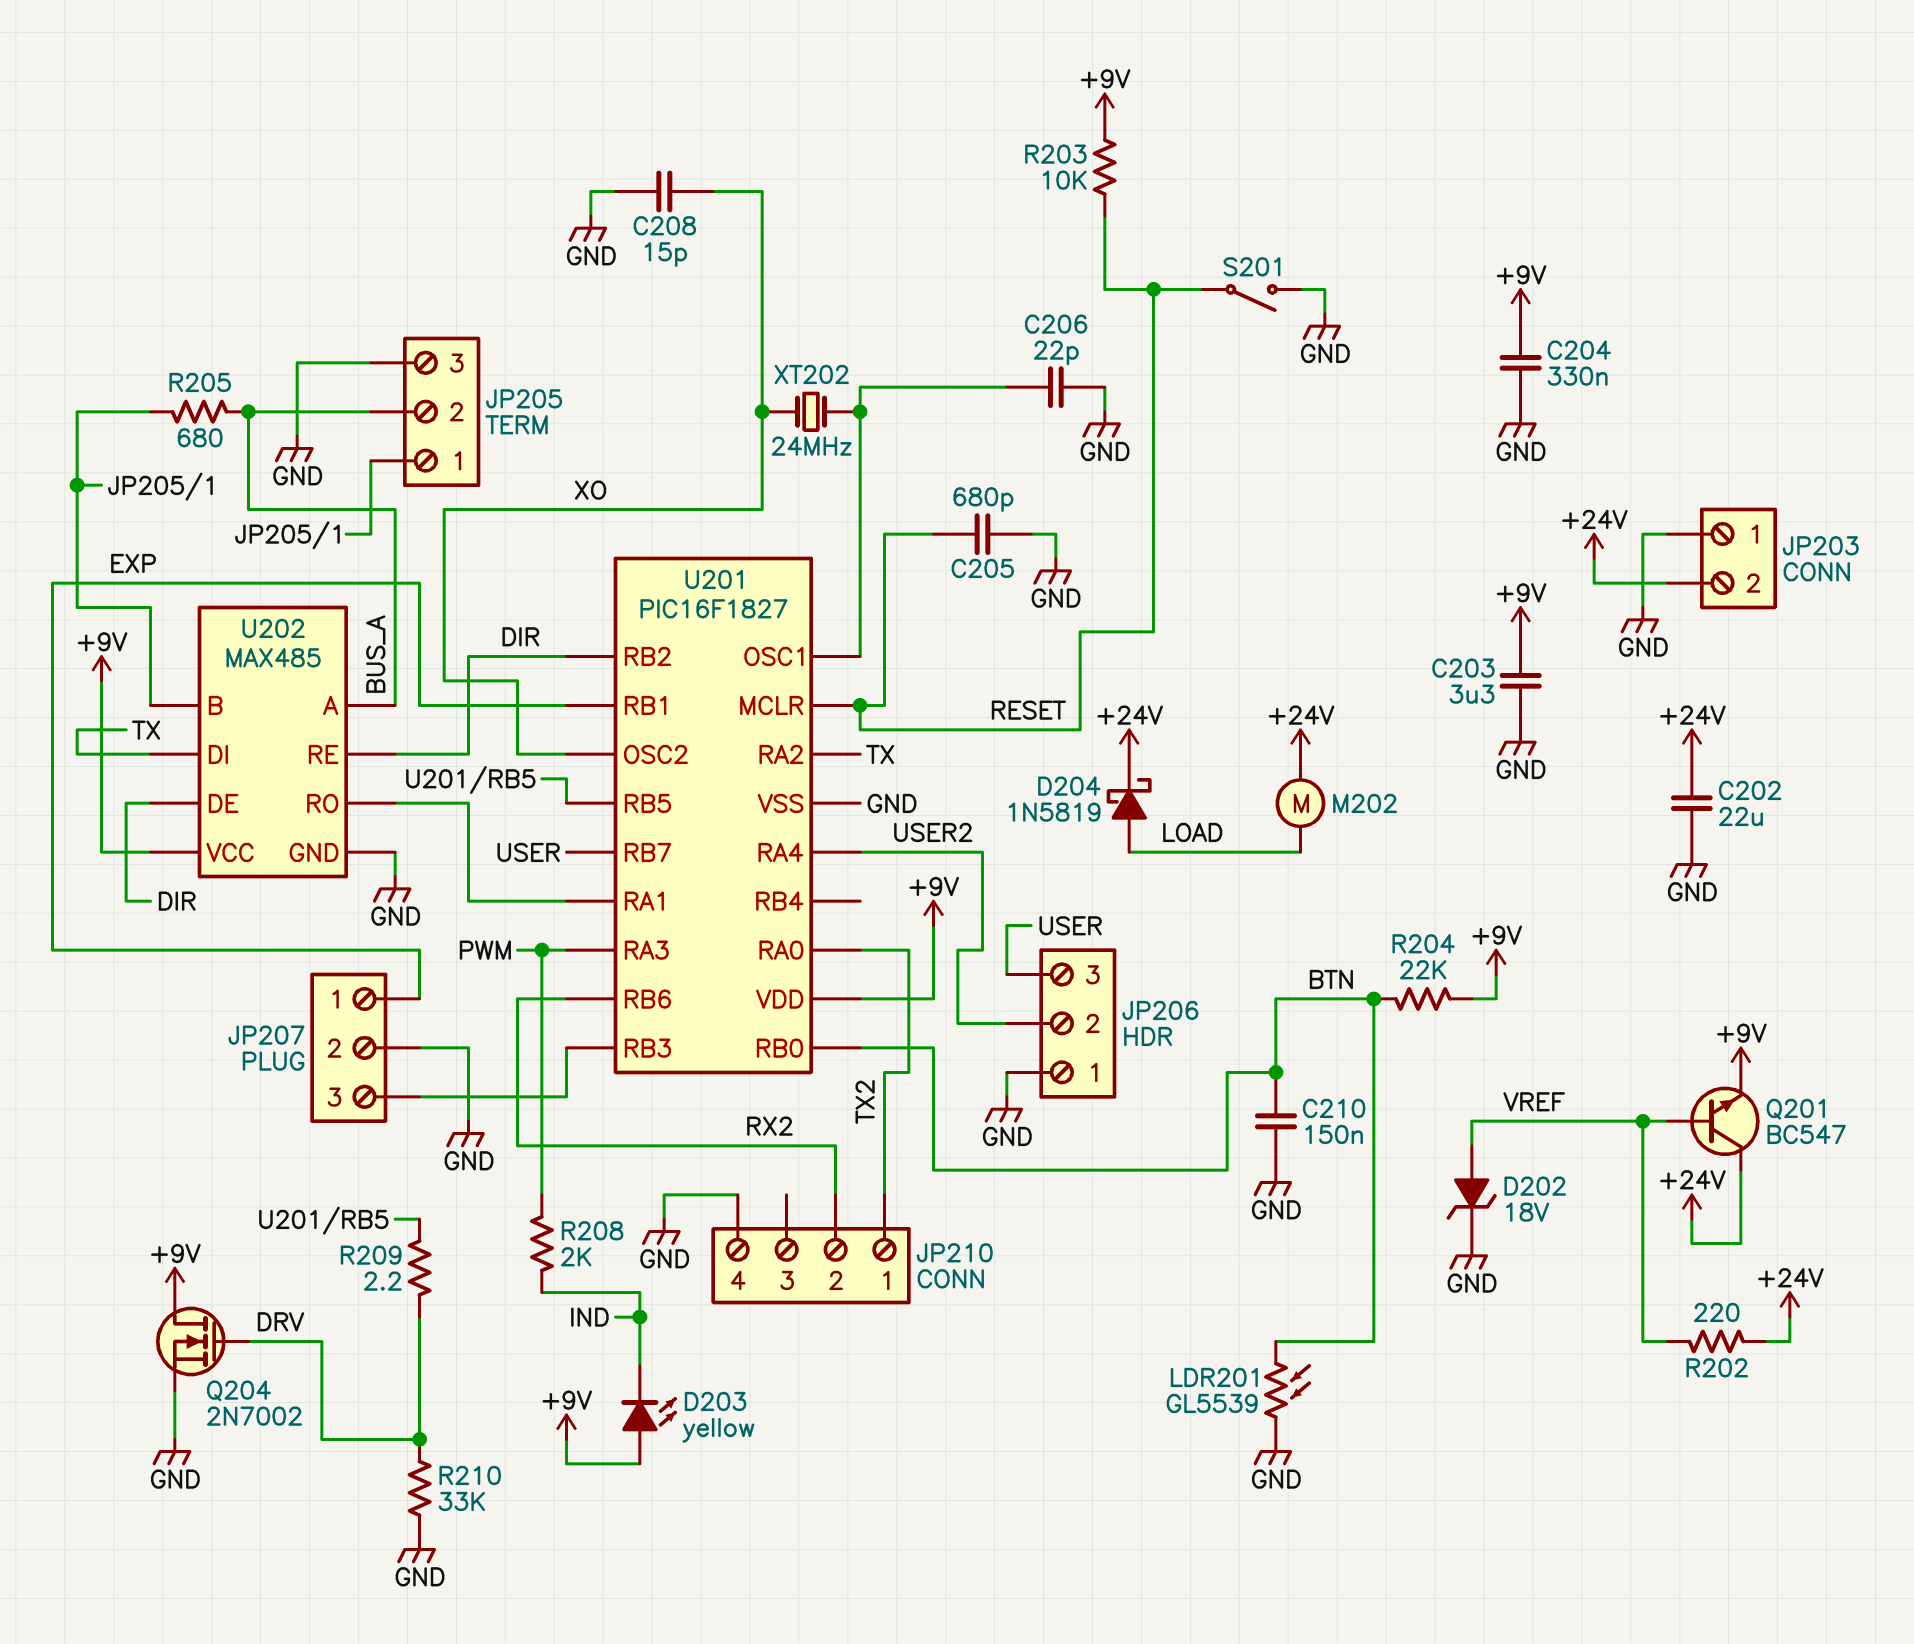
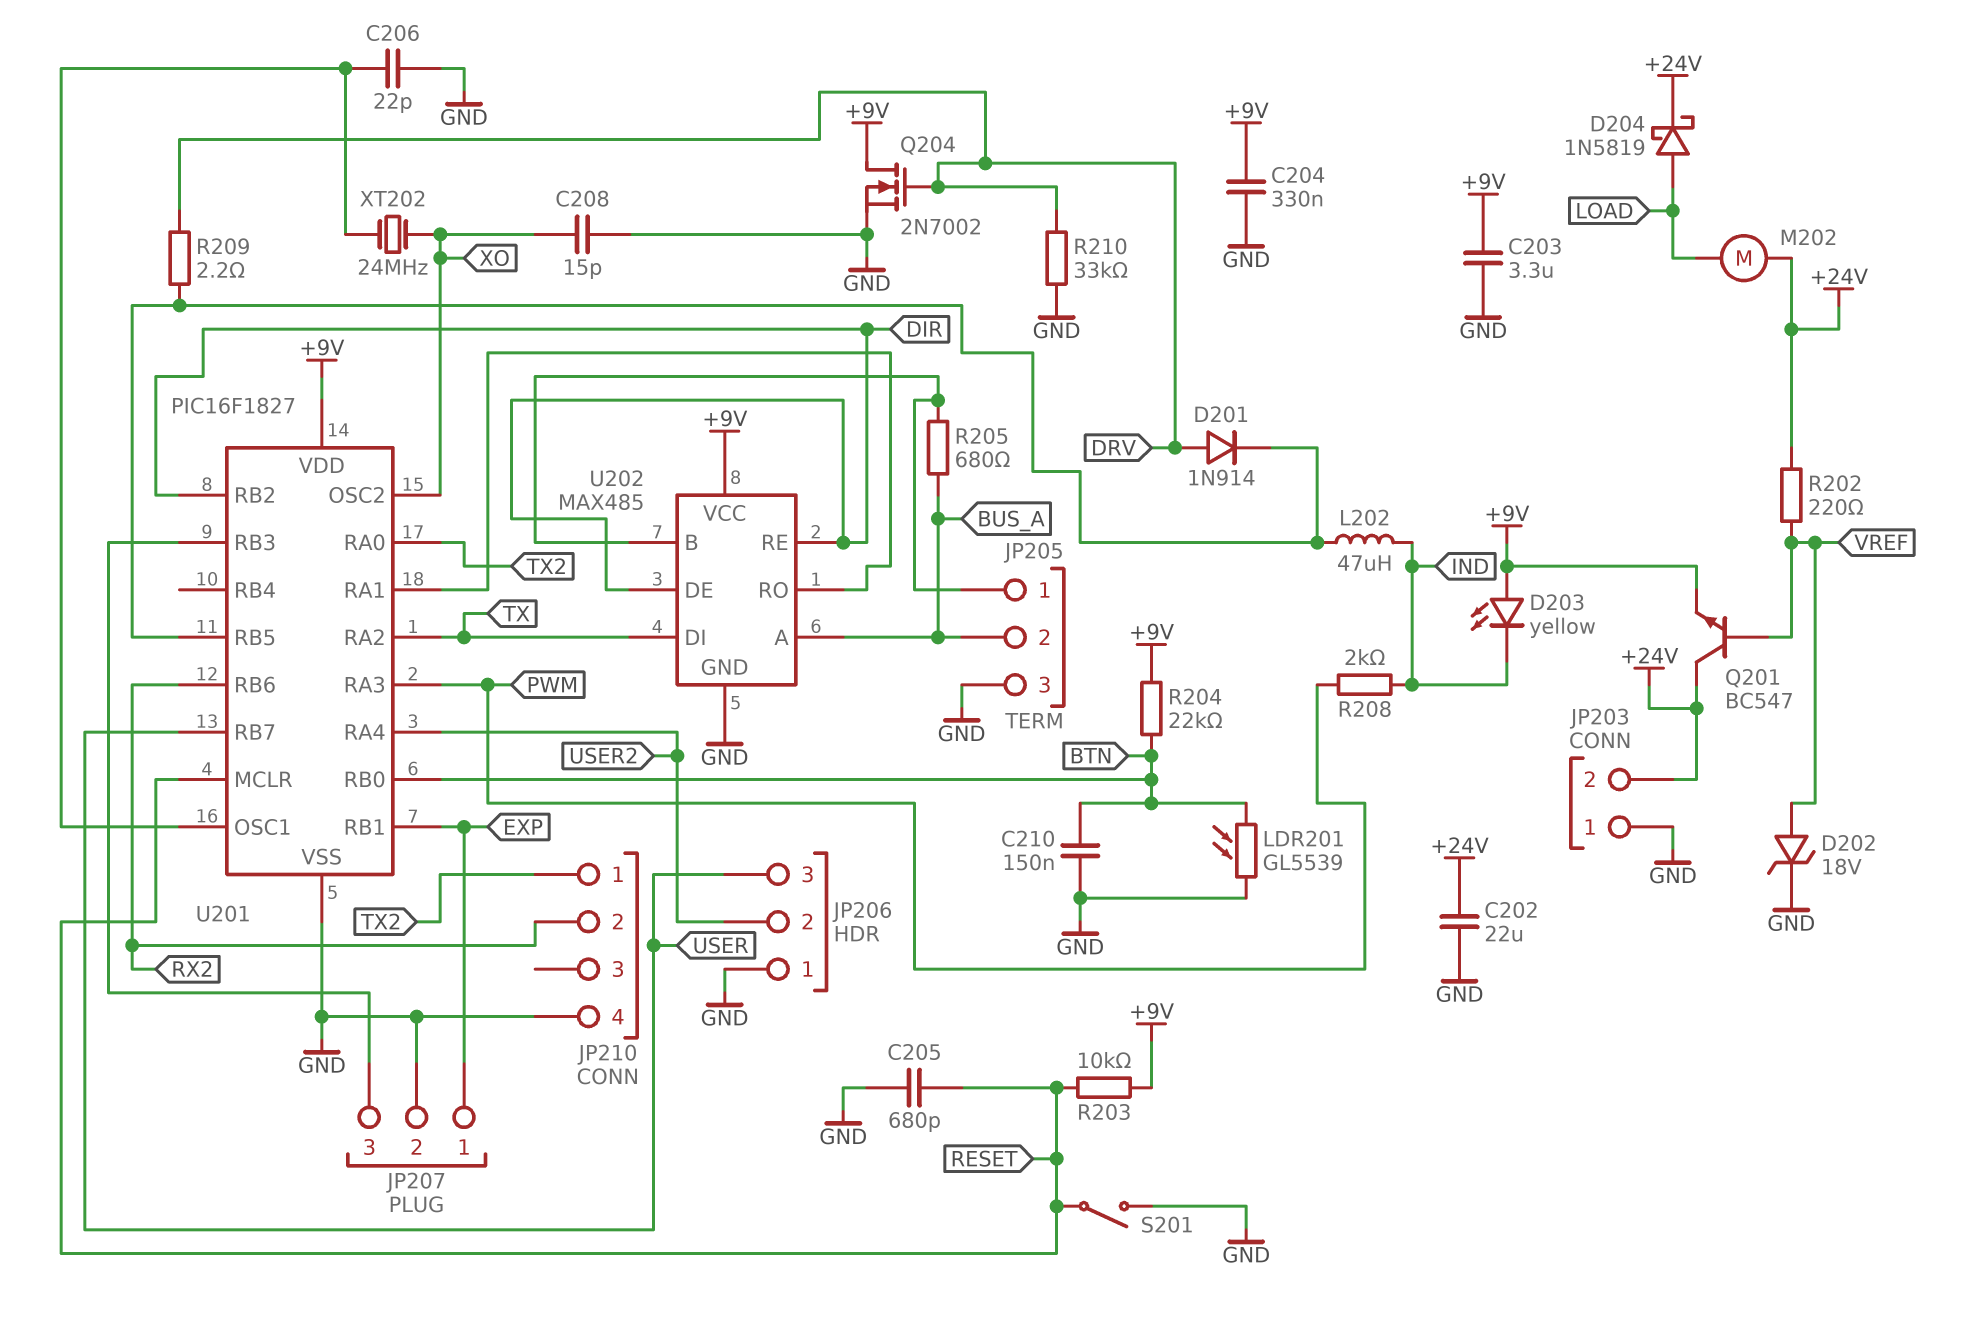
D201: none -> diode 1N914 (A DRV, K U201/RB5)
L202: none -> 47uH (IND, U201/RB5)

